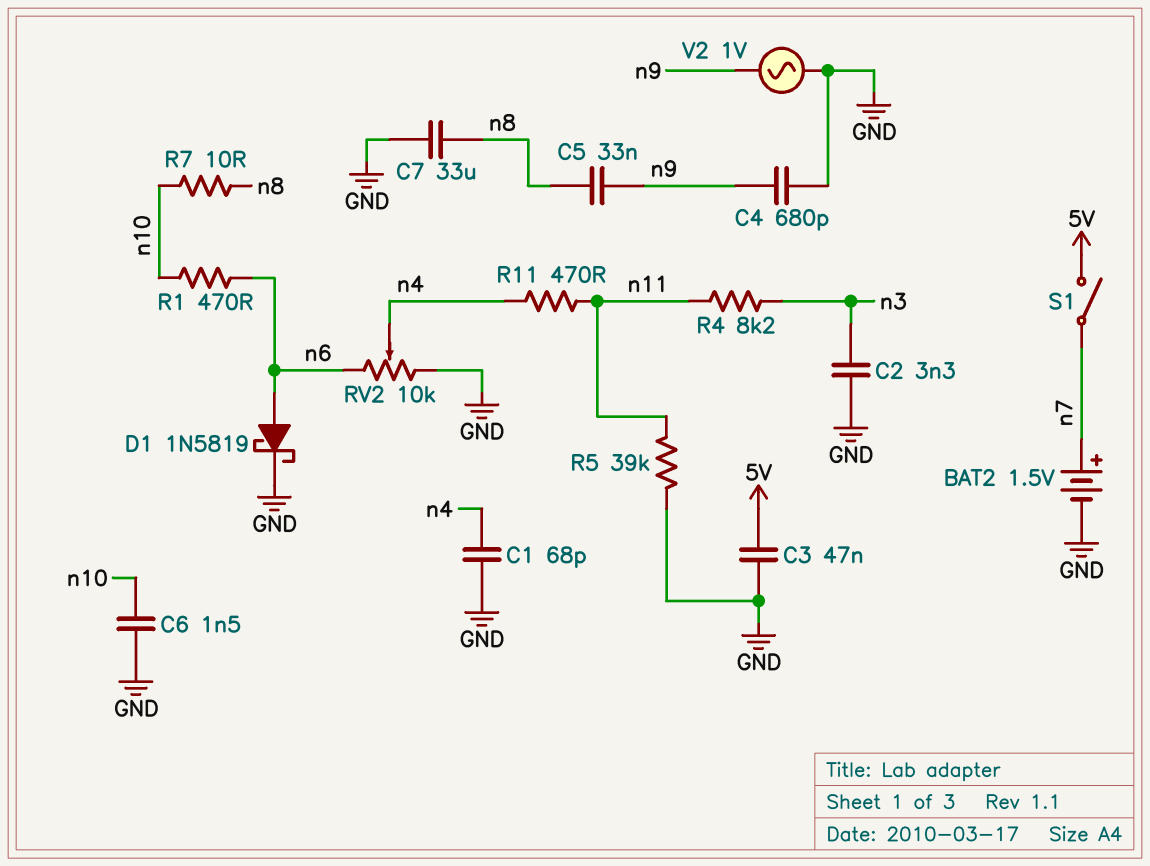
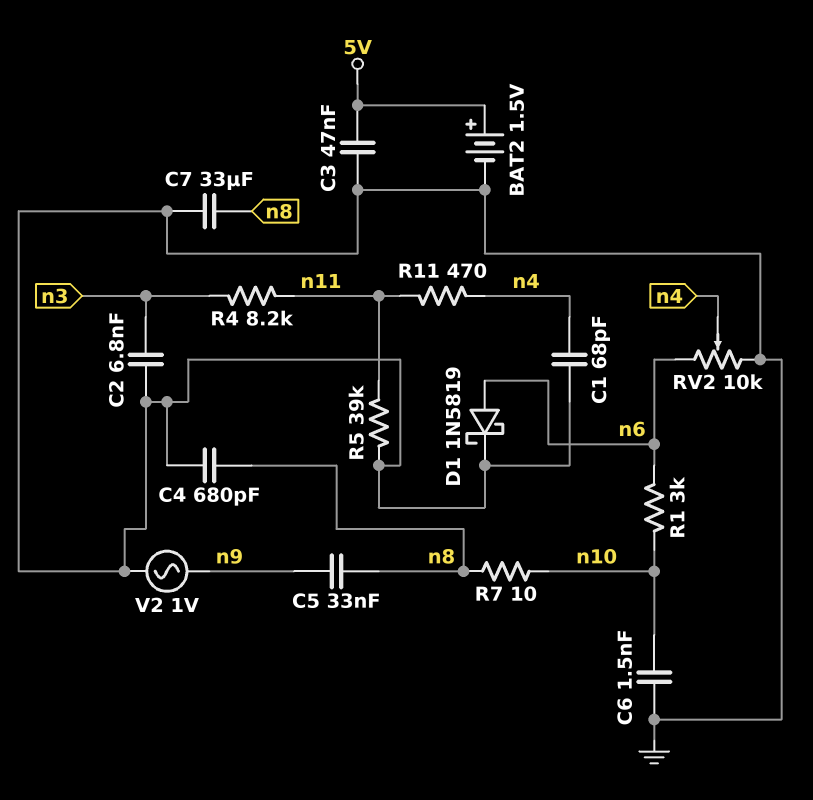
BAT2: 1.5V (plus n7, minus GND) -> 1.5V (plus 5V, minus GND)
C2: 3.3nF (GND, n3) -> 6.8nF (GND, n3)
C4: 680pF (GND, n9) -> 680pF (GND, n8)
R1: 470 (n6, n10) -> 3k (n6, n10)
S1: switch (5V, n7) -> none

